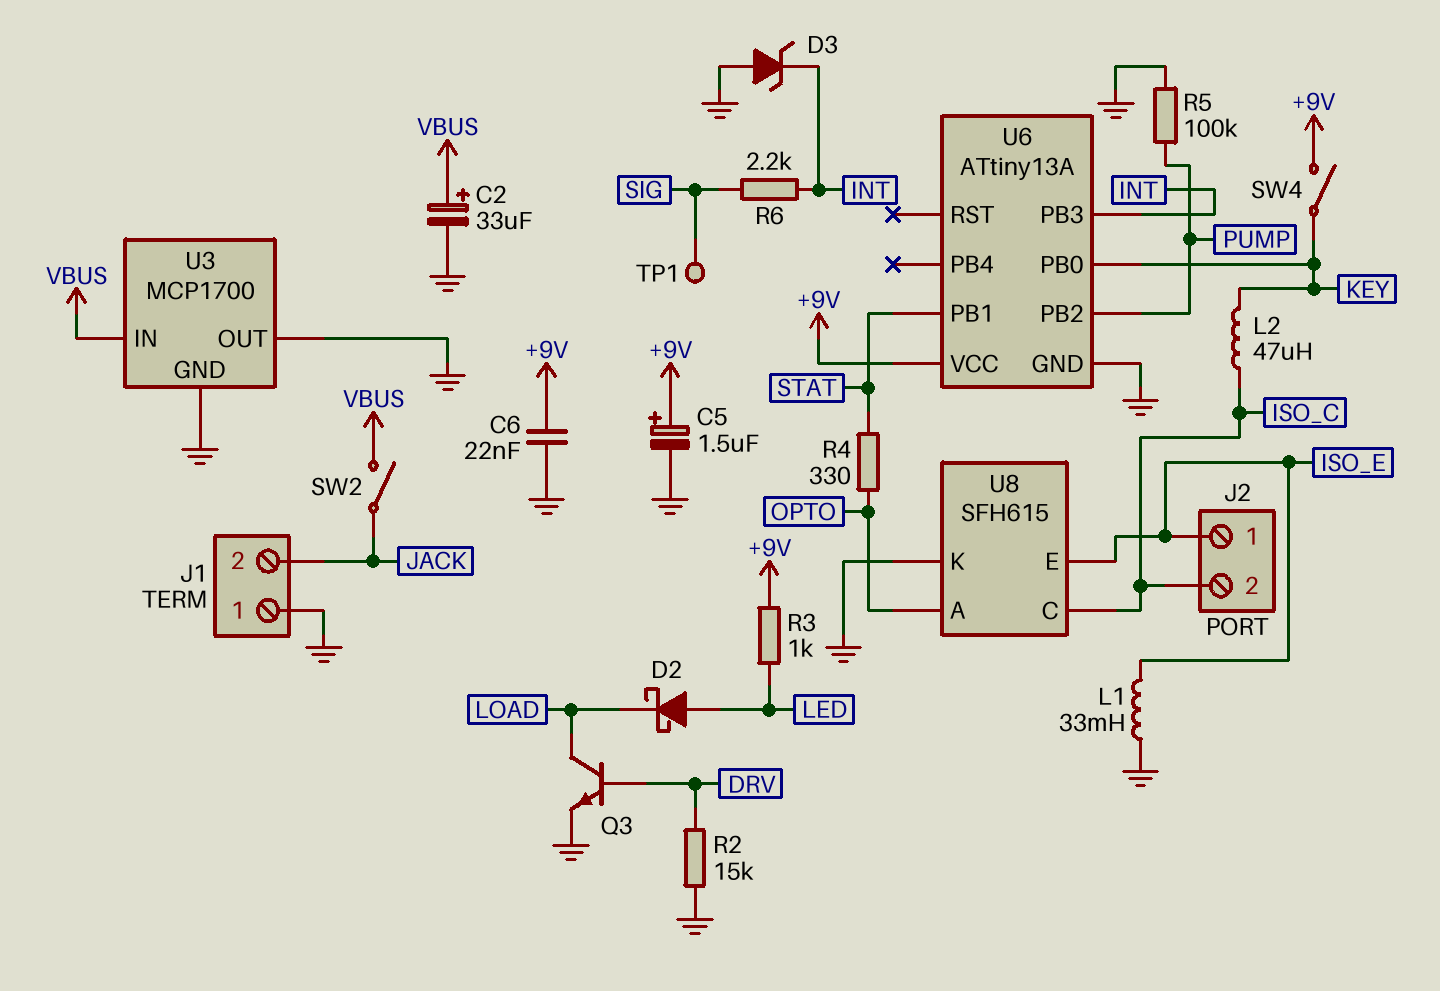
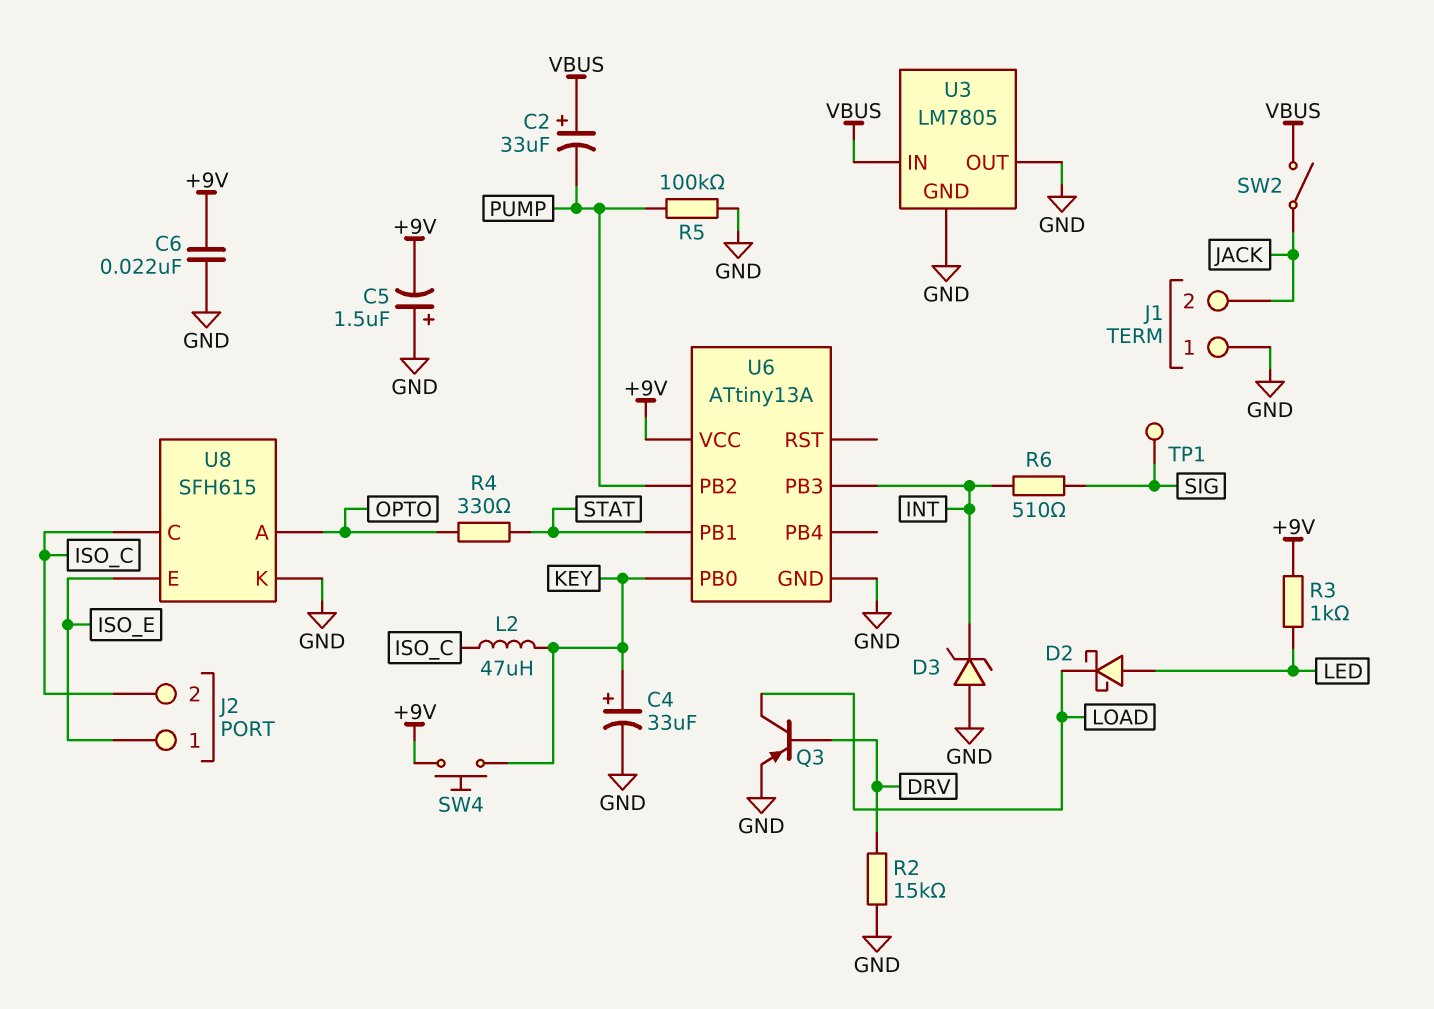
C2: 33uF (plus VBUS, minus GND) -> 33uF (plus VBUS, minus PUMP)
C4: none -> 33uF (plus KEY, minus GND)
C5: 1.5uF (plus +9V, minus GND) -> 1.5uF (plus GND, minus +9V)
L1: 33mH (GND, ISO_E) -> none
Q3: NPN (B DRV, C LOAD, E GND) -> PNP (B DRV, C LOAD, E GND)
R6: 2.2k (INT, SIG) -> 510 (INT, SIG)
SW4: switch (+9V, KEY) -> button (+9V, KEY)
U3: MCP1700 -> LM7805

